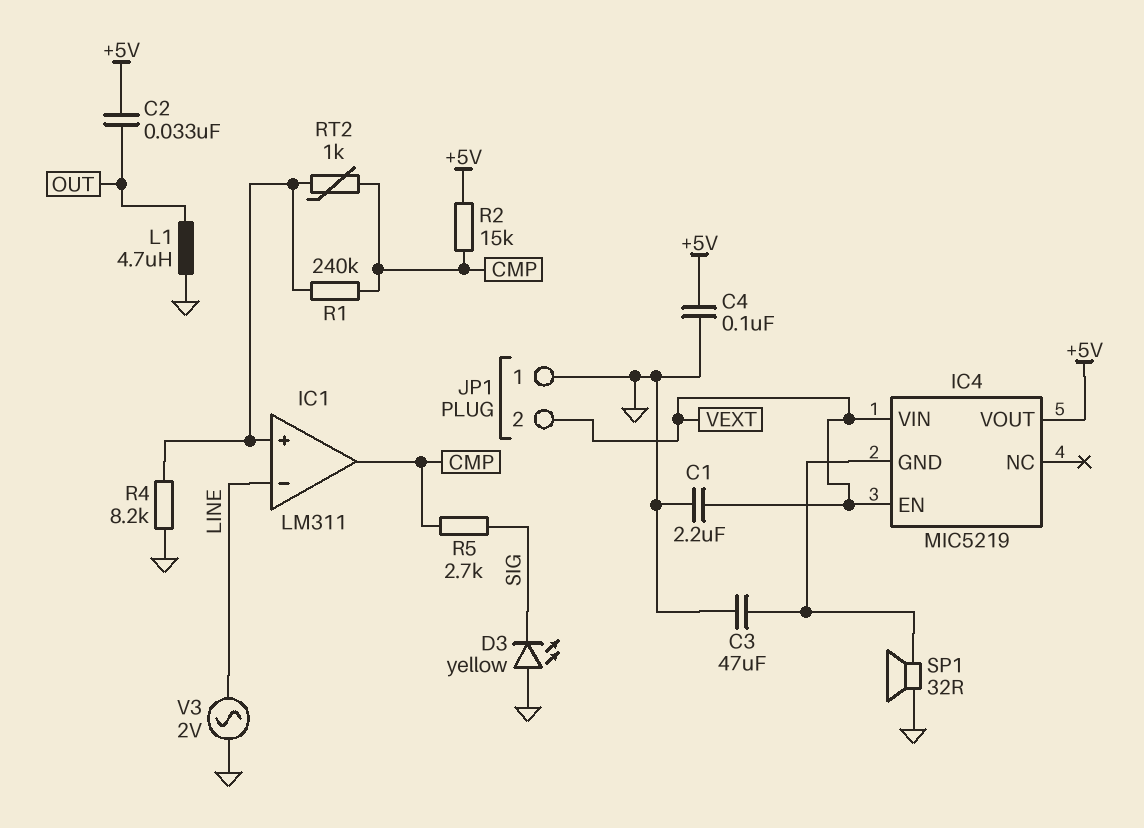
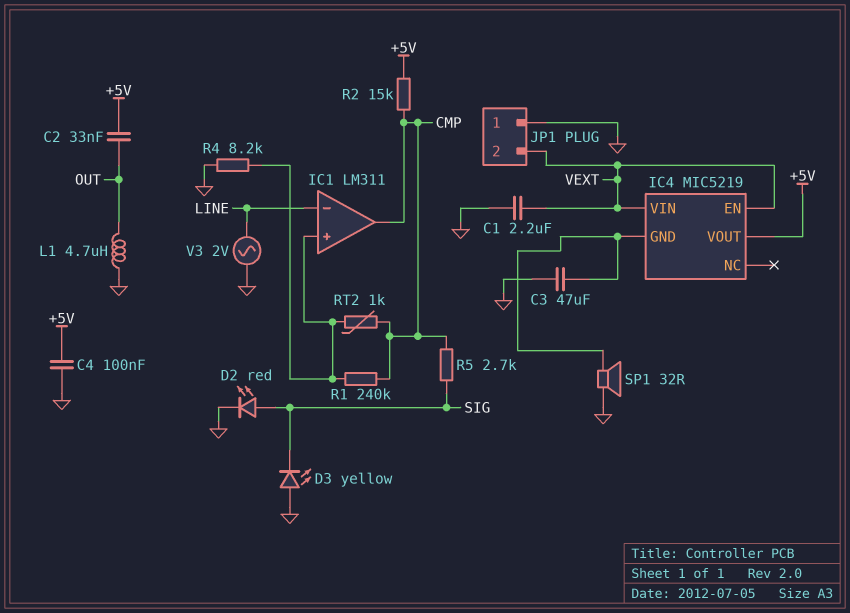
D2: none -> LED red (A SIG, K GND)

